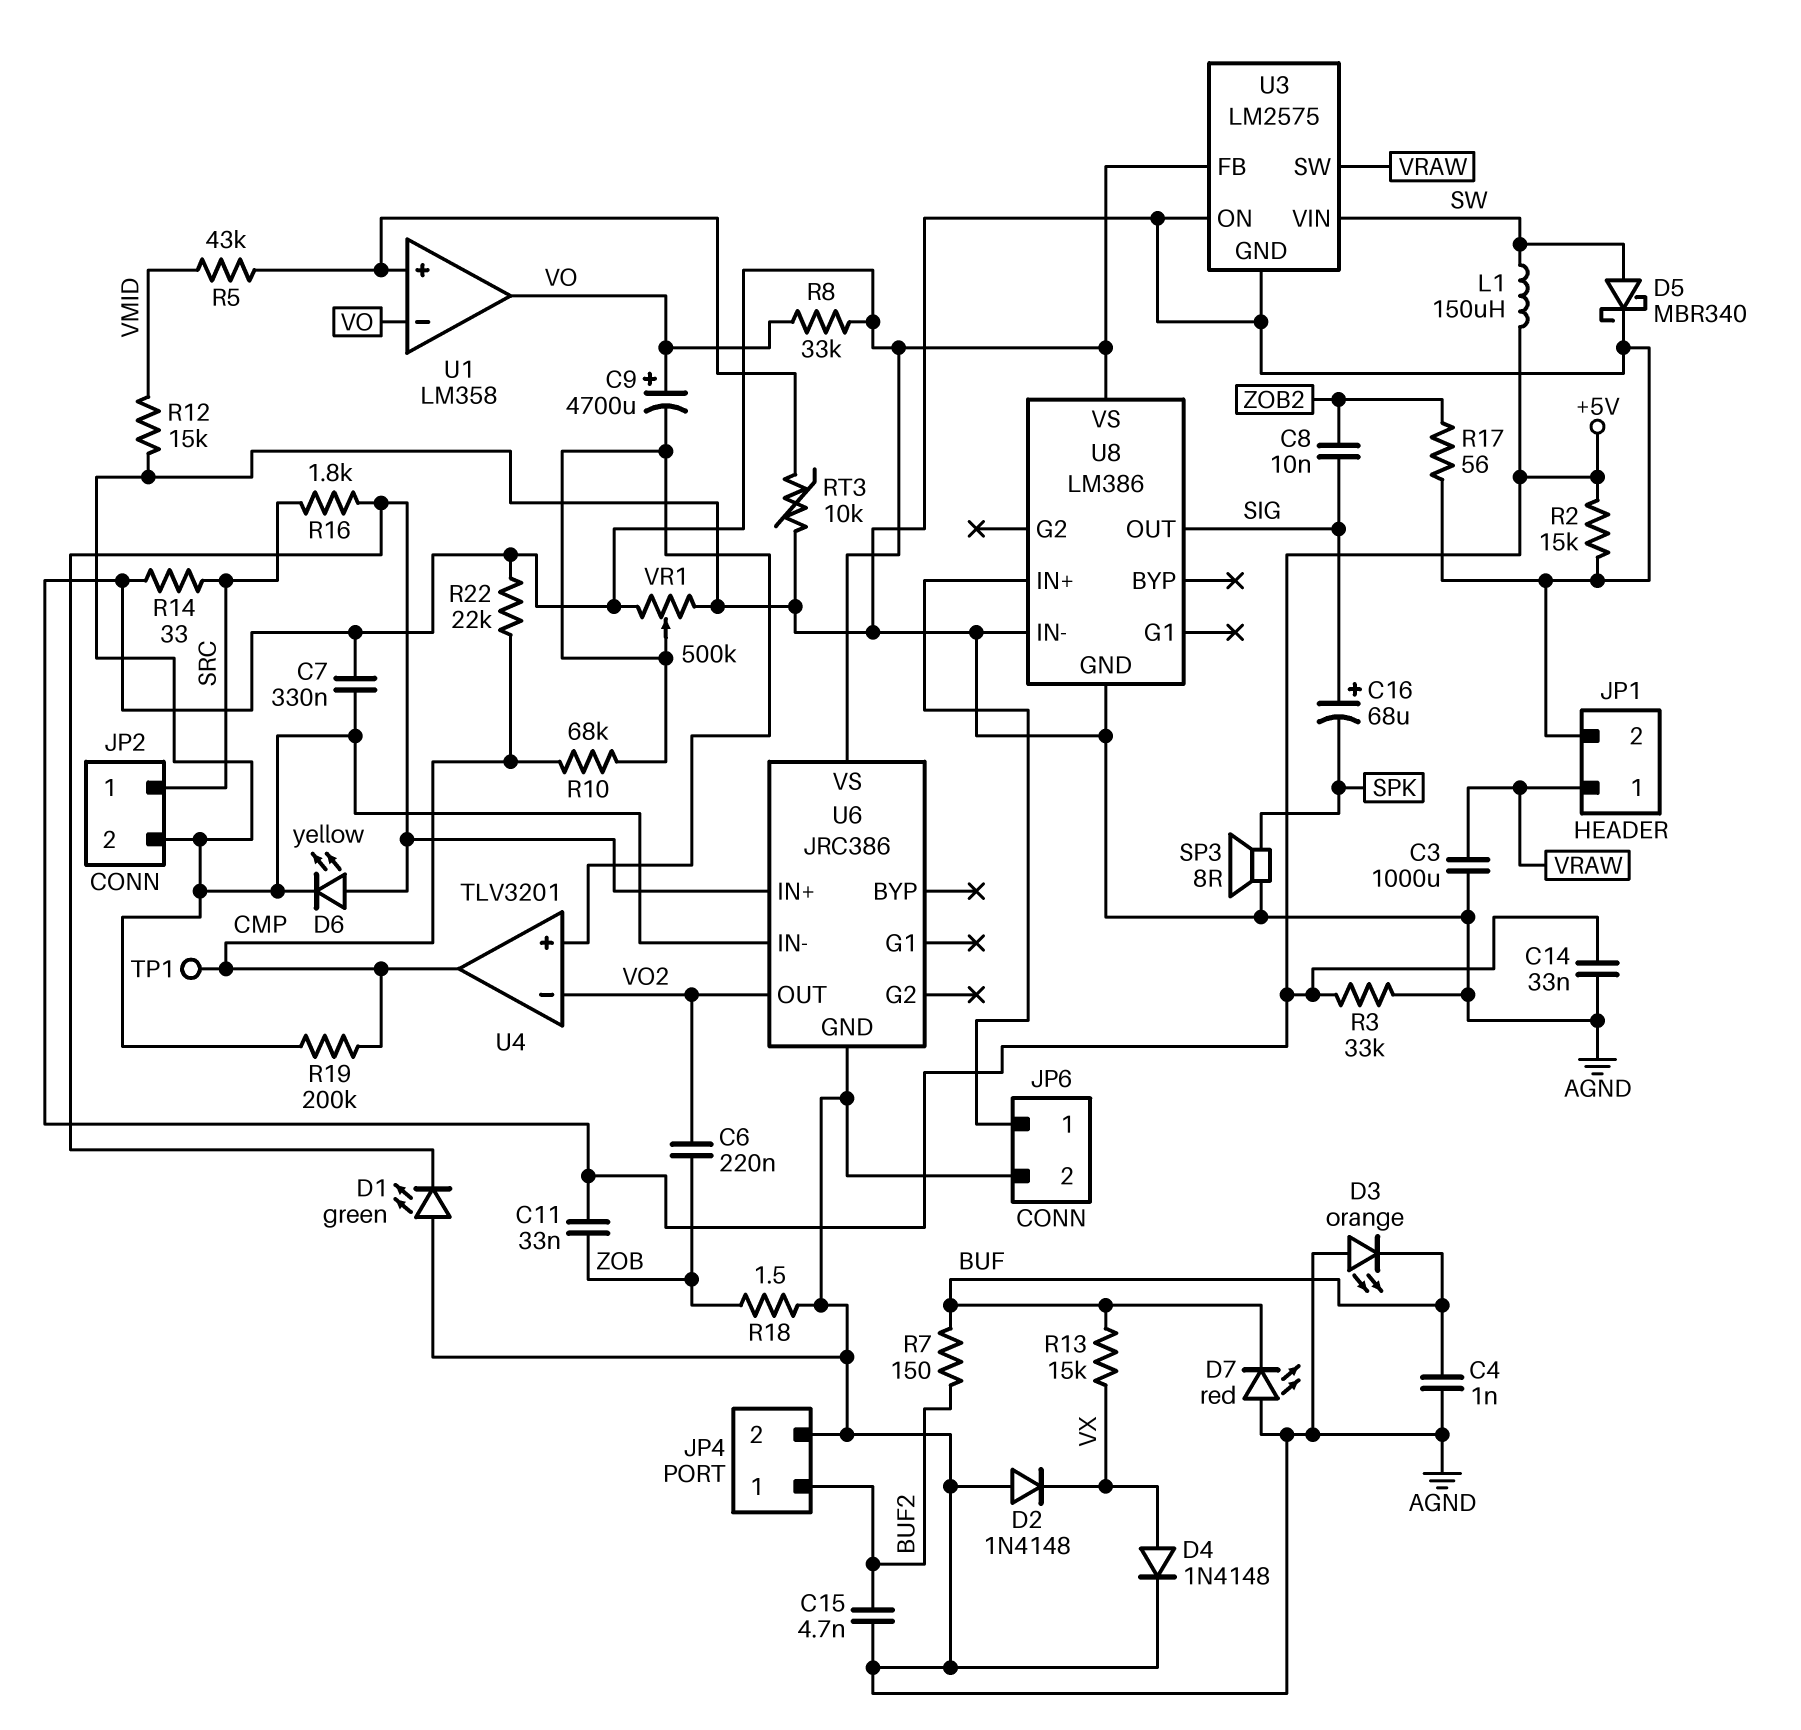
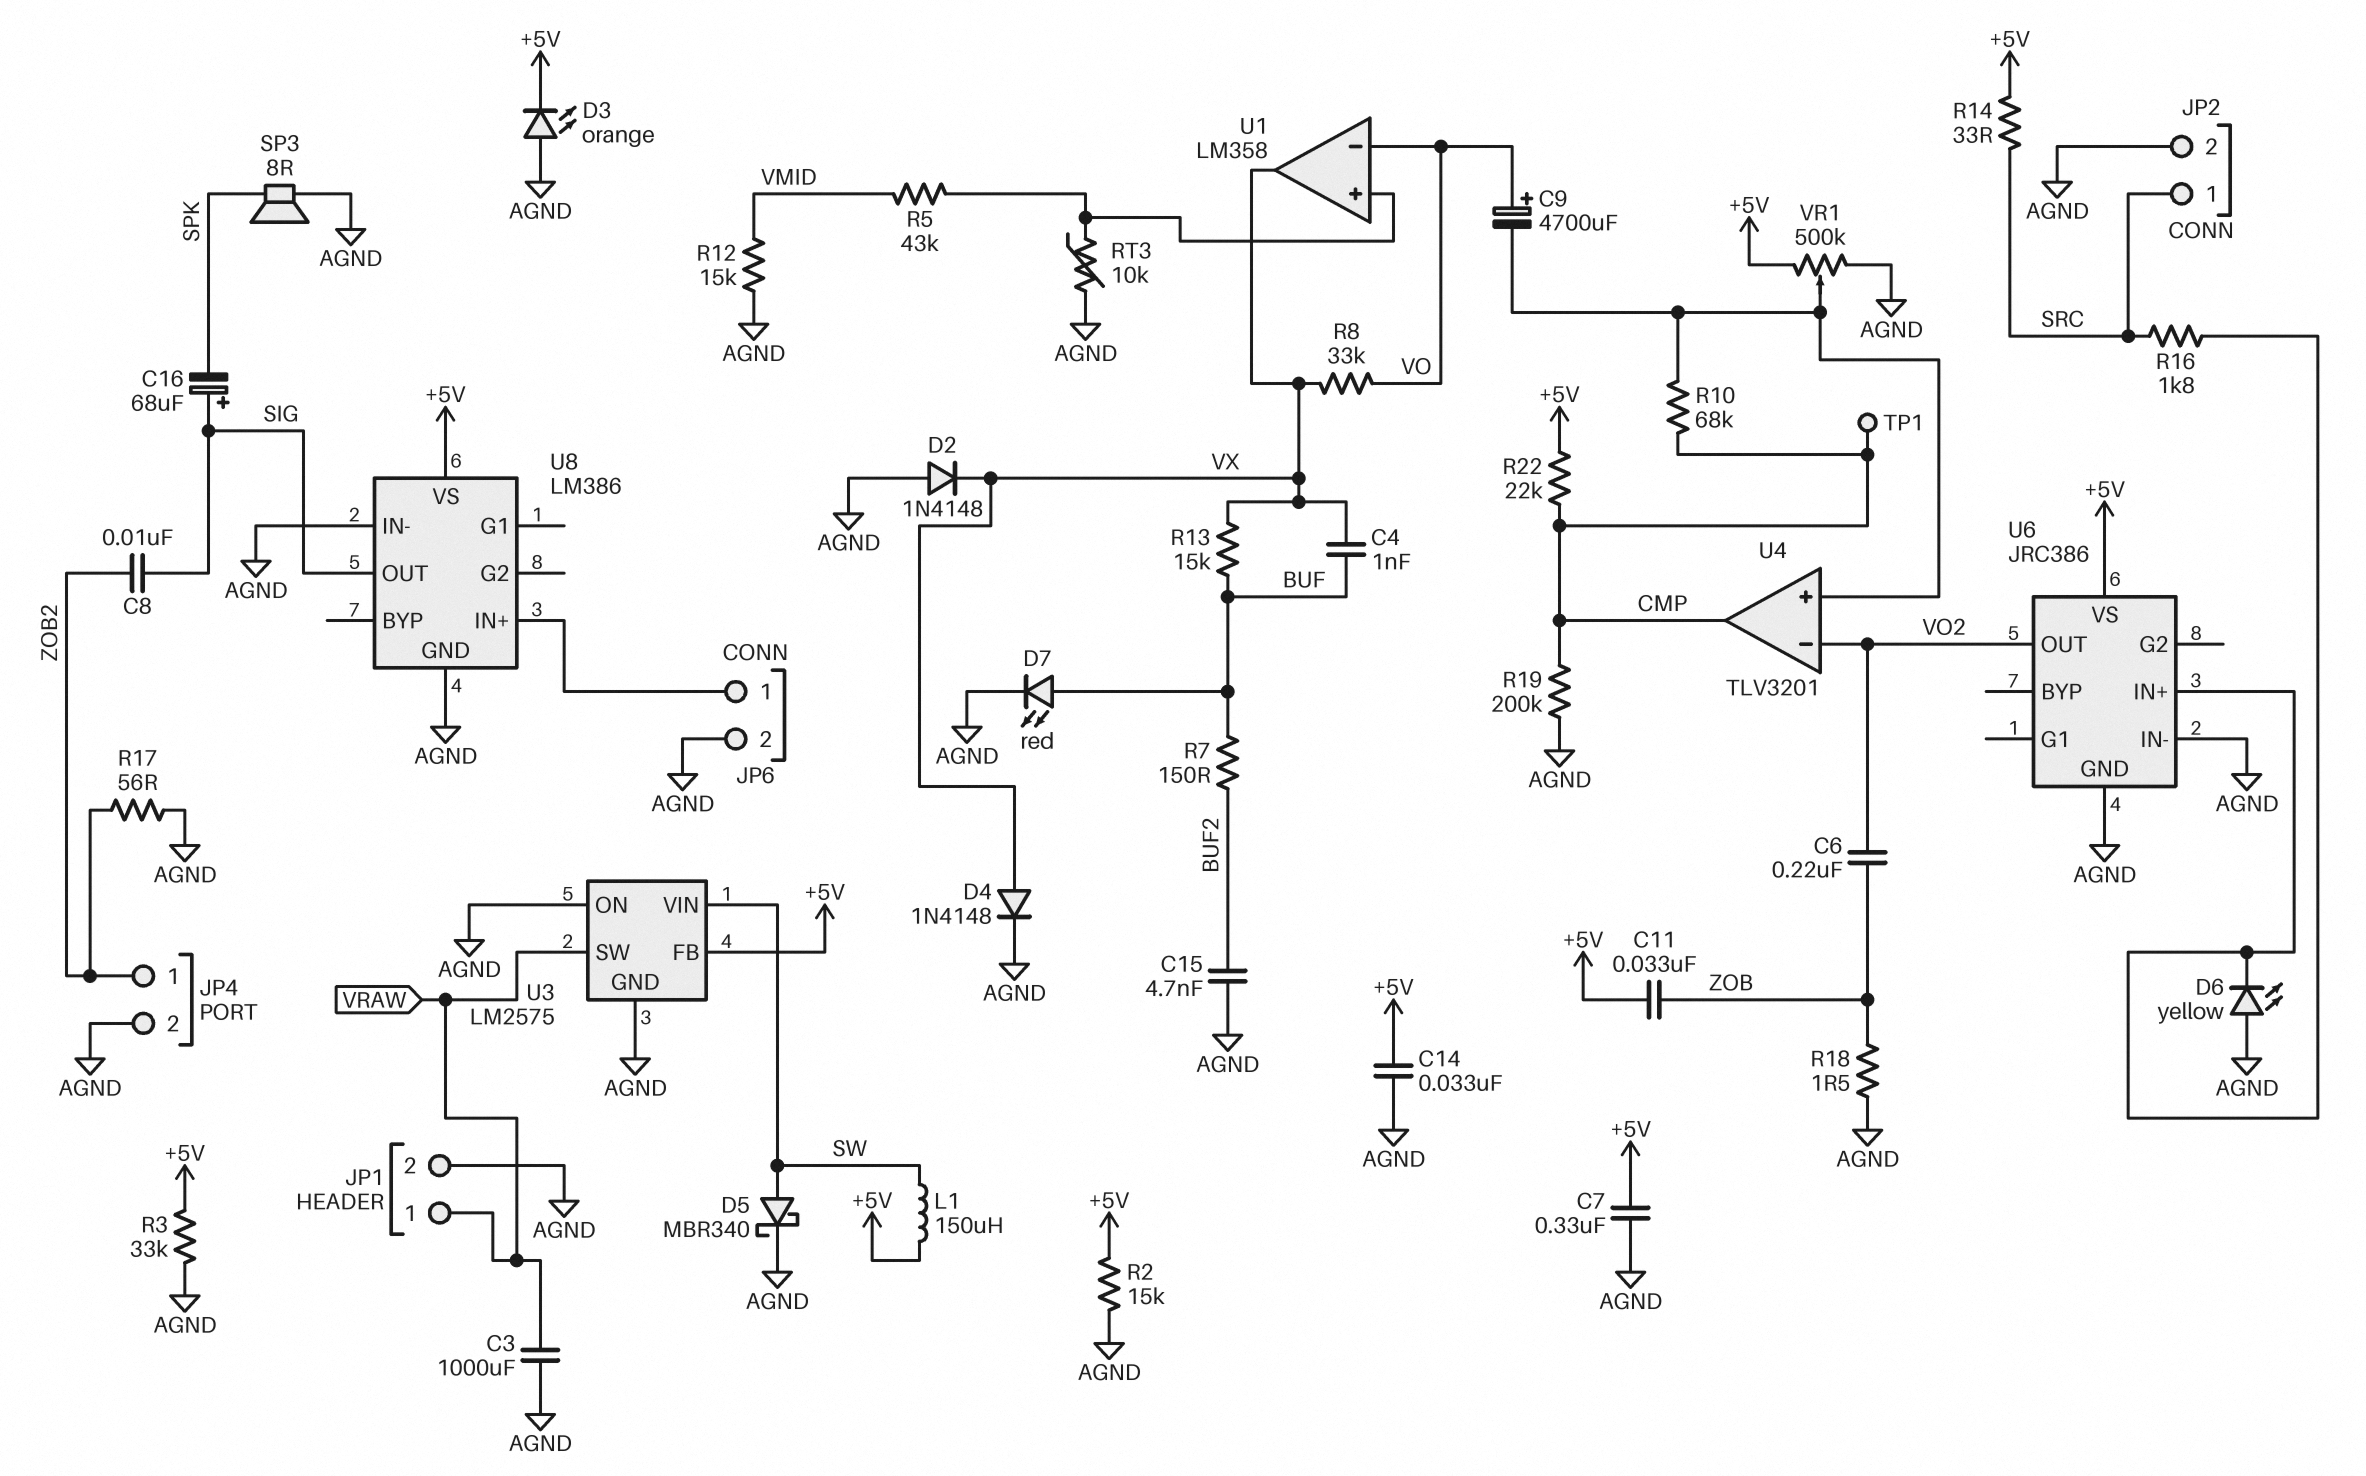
C4: 1nF (AGND, BUF) -> 1nF (BUF, VX)
D1: LED green (A AGND, K U6/IN+) -> none
D3: LED orange (A AGND, K BUF) -> LED orange (A AGND, K +5V)
D6: LED yellow (A U6/IN+, K AGND) -> LED yellow (A AGND, K U6/IN+)
D7: LED red (A AGND, K BUF) -> LED red (A BUF, K AGND)
JP4 pin 1: BUF2 -> ZOB2
R8: 33k (+5V, VO) -> 33k (VO, VX)
U1 pin out: VO -> VX

